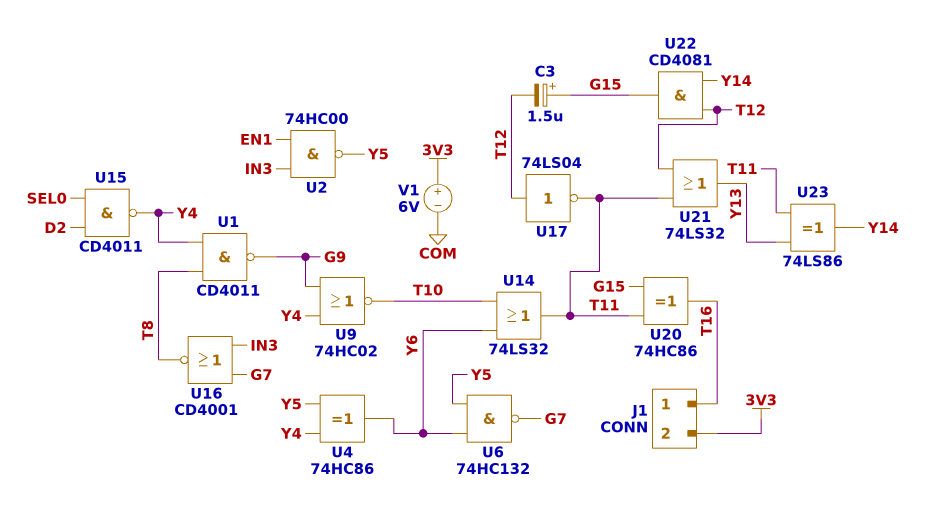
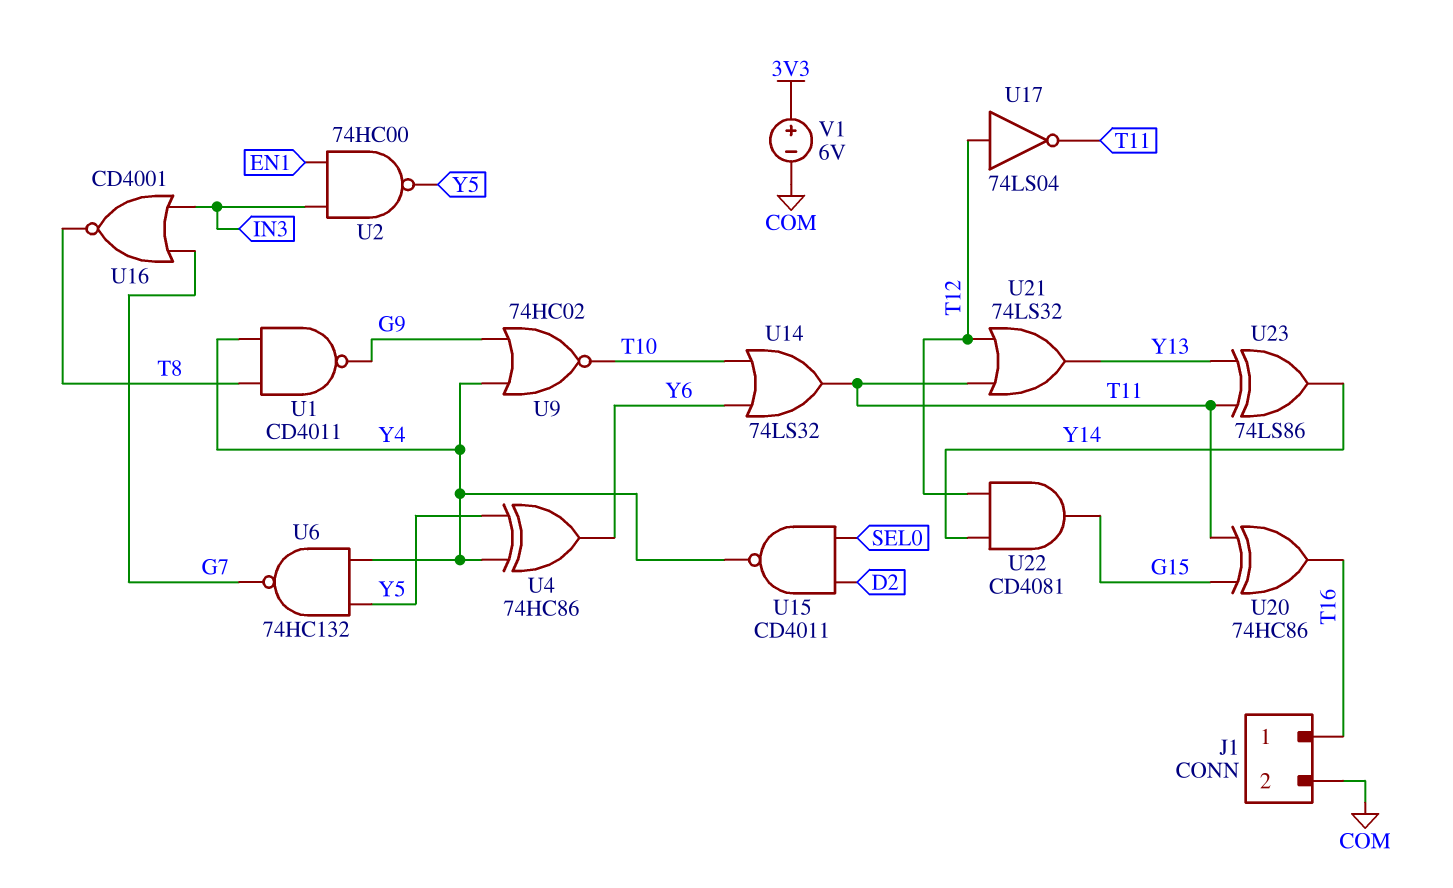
C3: 1.5uF (plus G15, minus T12) -> none
J1 pin 2: 3V3 -> COM
U6: NAND 74HC132 (in Y5, in Y6, out G7) -> NAND 74HC132 (in Y4, in Y5, out G7)

